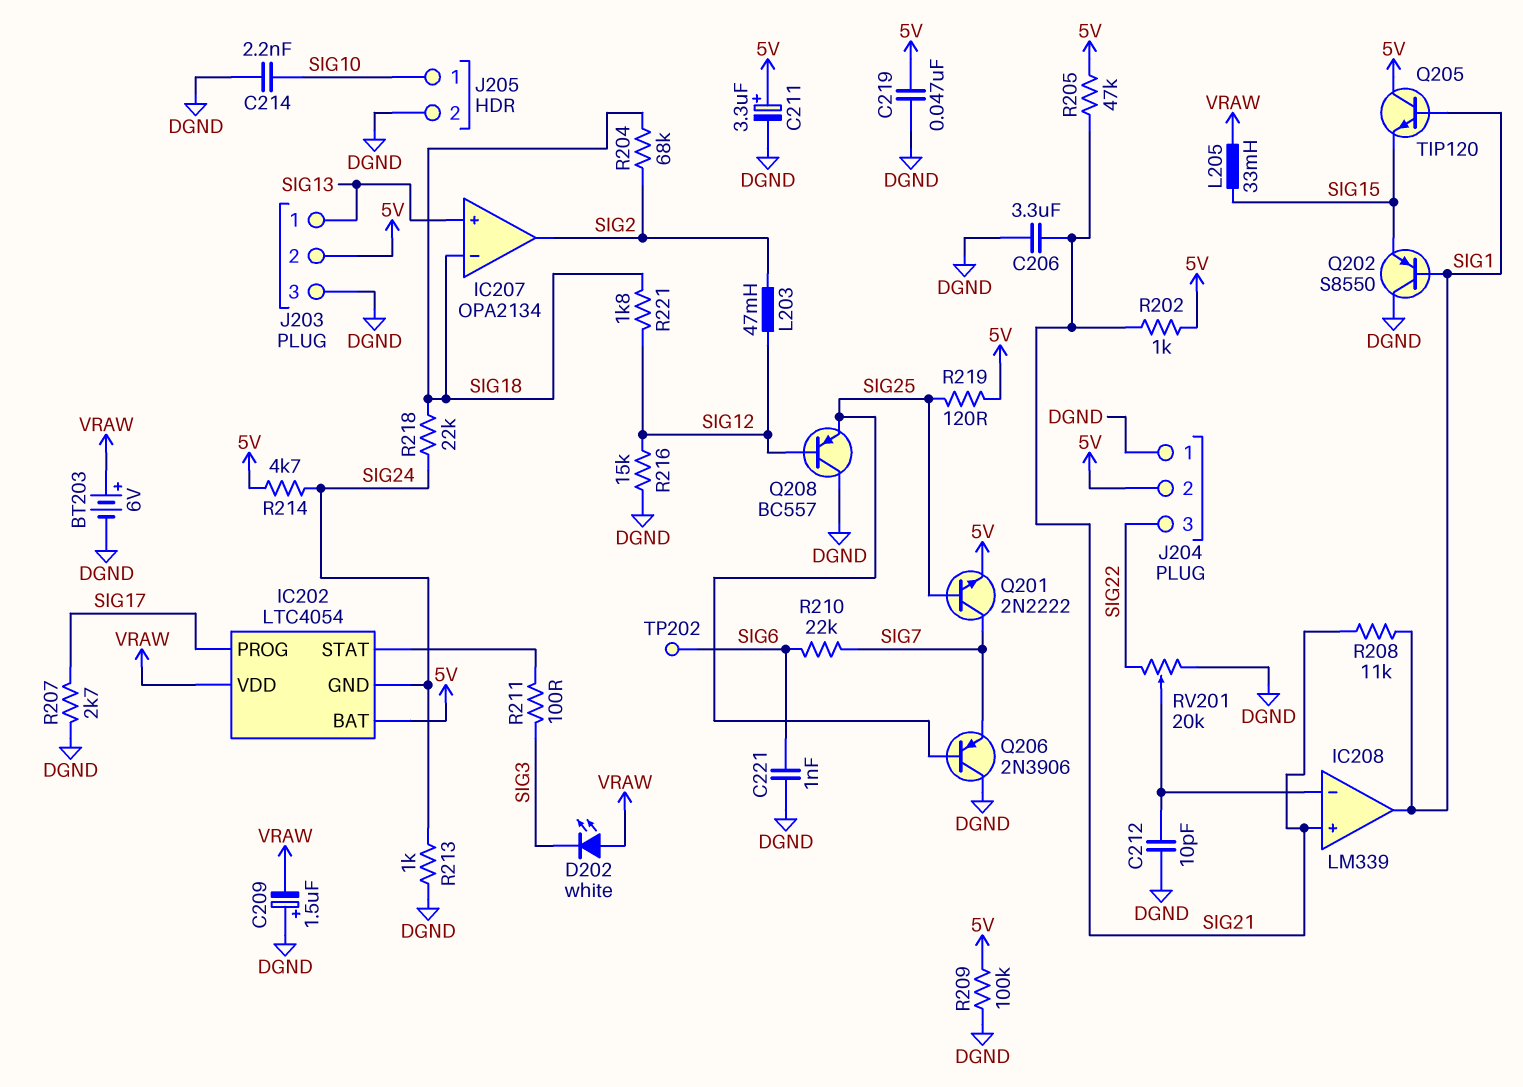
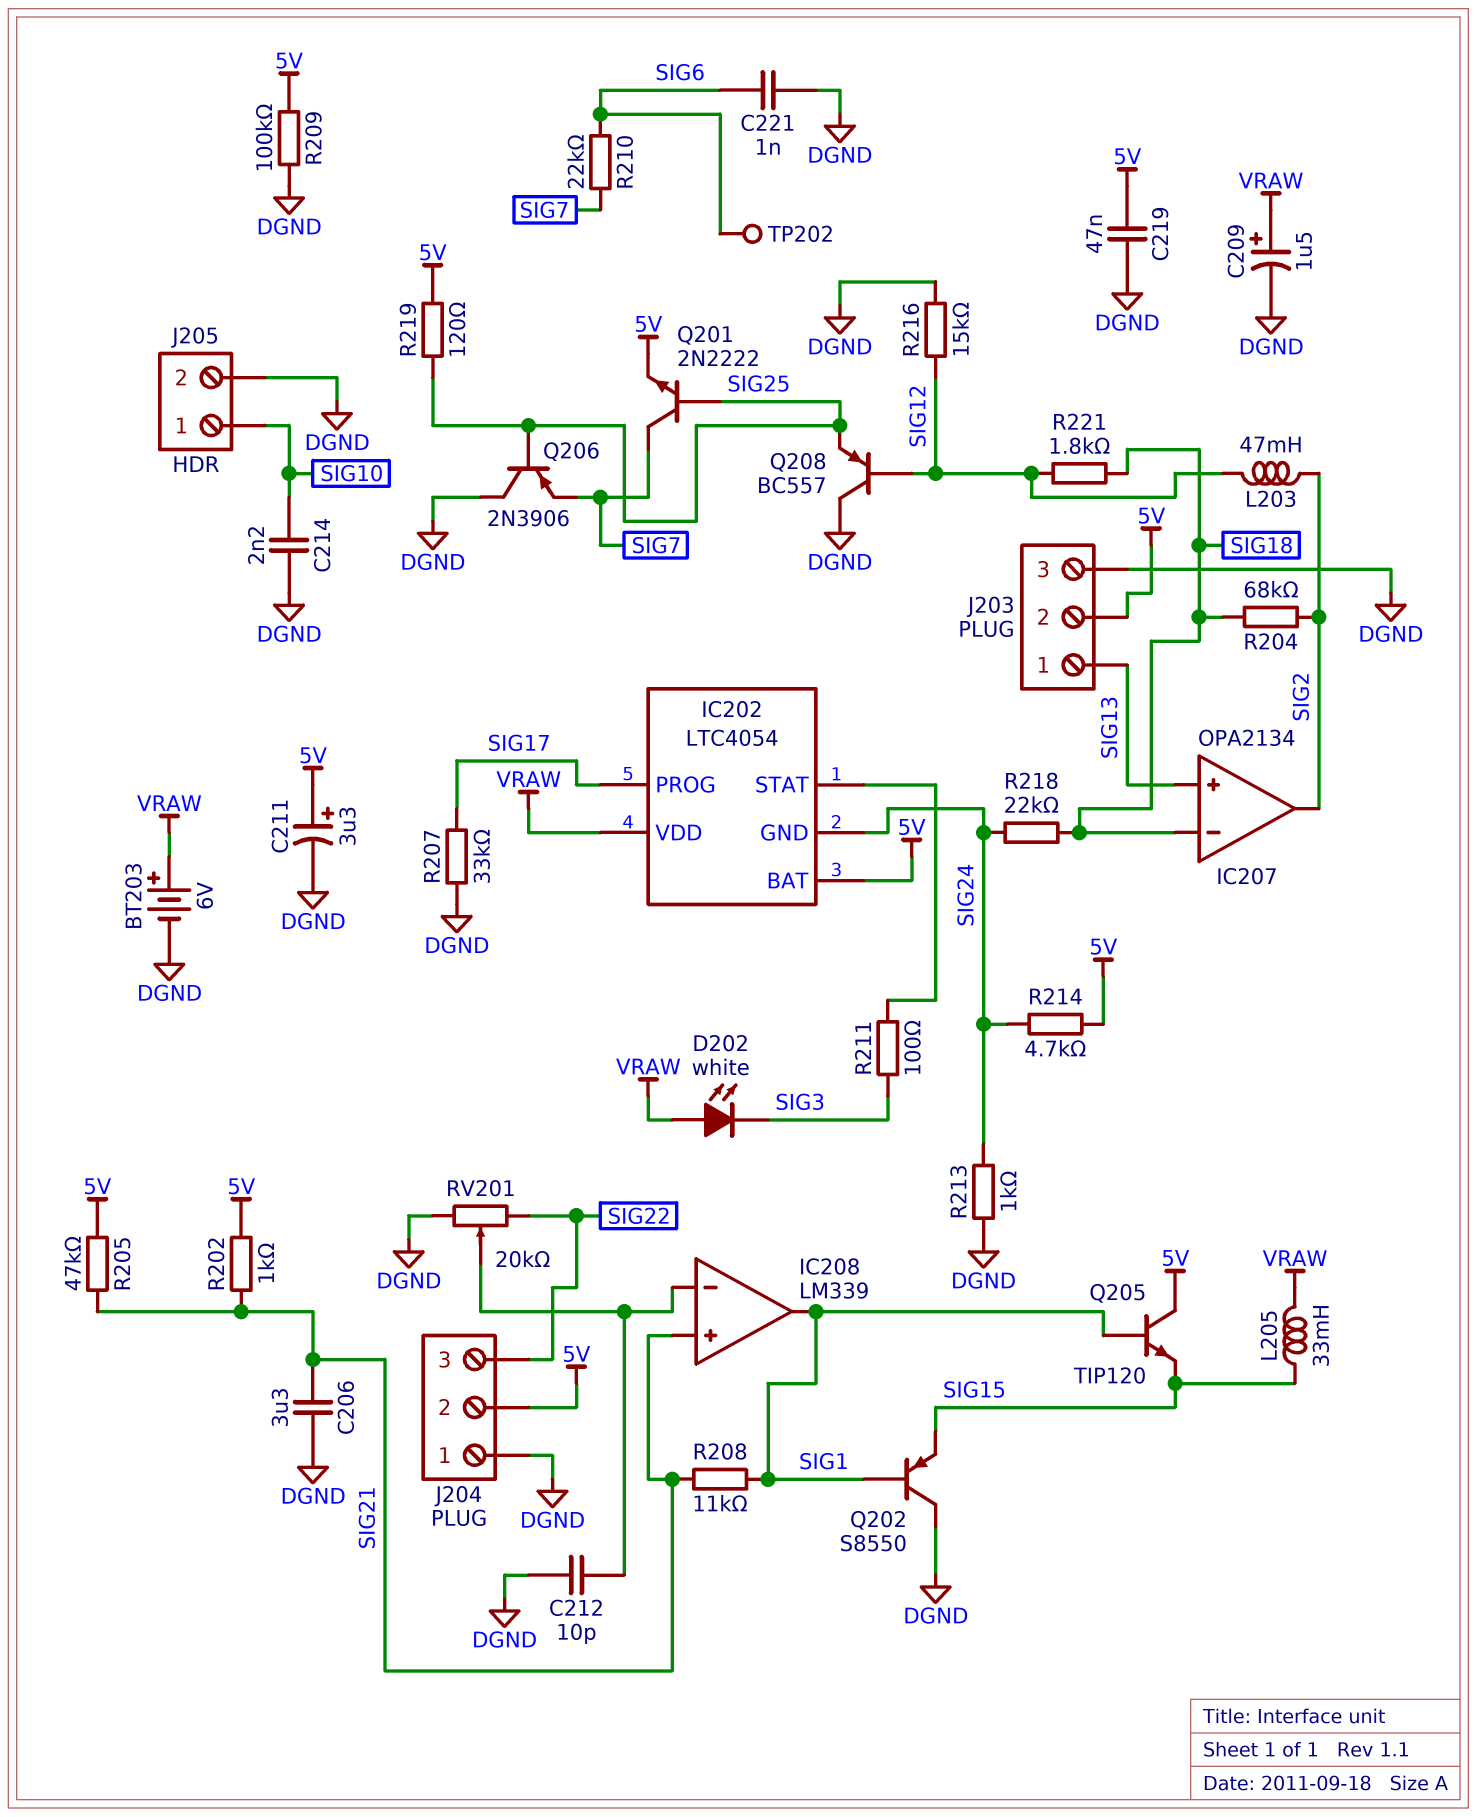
C209: 1.5uF (plus DGND, minus VRAW) -> 1.5uF (plus VRAW, minus DGND)
R207: 2.7k (DGND, SIG17) -> 33k (DGND, SIG17)

